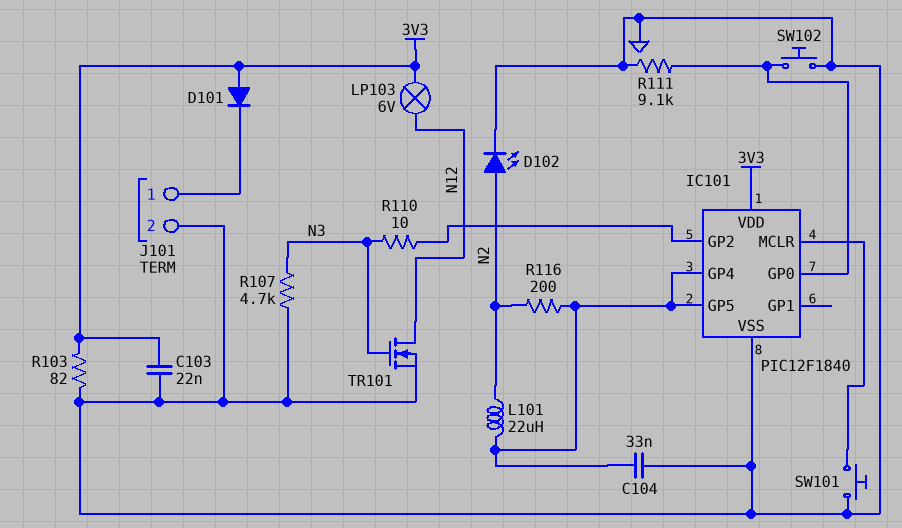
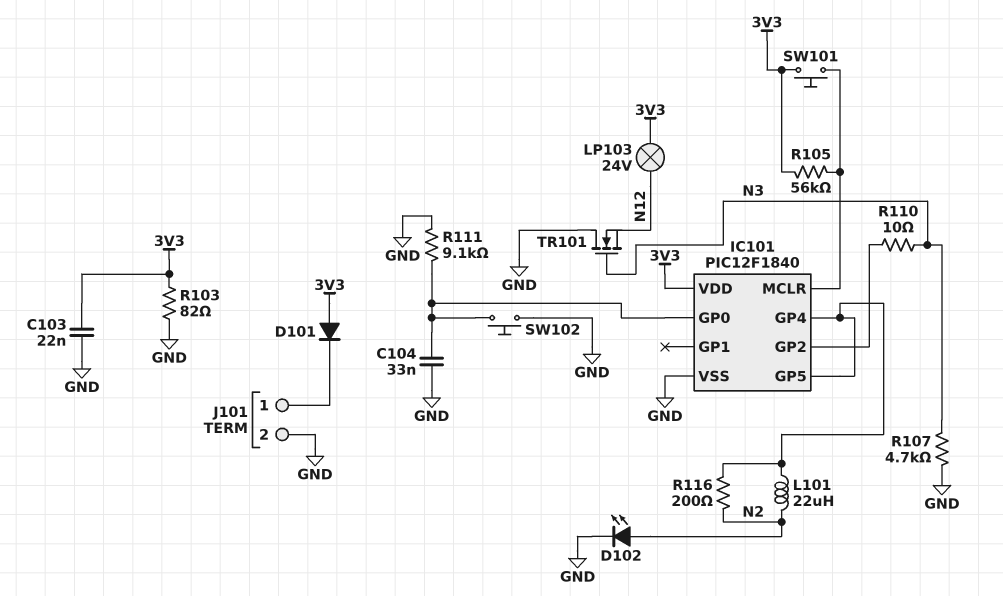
C104: 33nF (GND, IC101/GP4) -> 33nF (GND, IC101/GP0)
LP103: lamp 6V (3V3, N12) -> lamp 24V (3V3, N12)
R105: none -> 56k (3V3, IC101/MCLR)
SW101: button (GND, IC101/MCLR) -> button (3V3, IC101/MCLR)
TR101: NMOS (G N3, D N12, S GND) -> NMOS (G N3, D GND, S N12)

